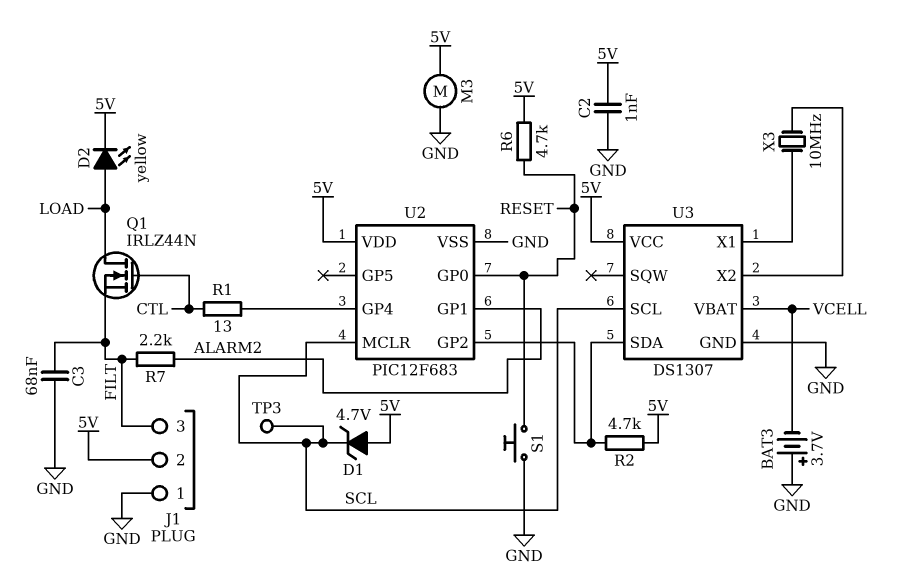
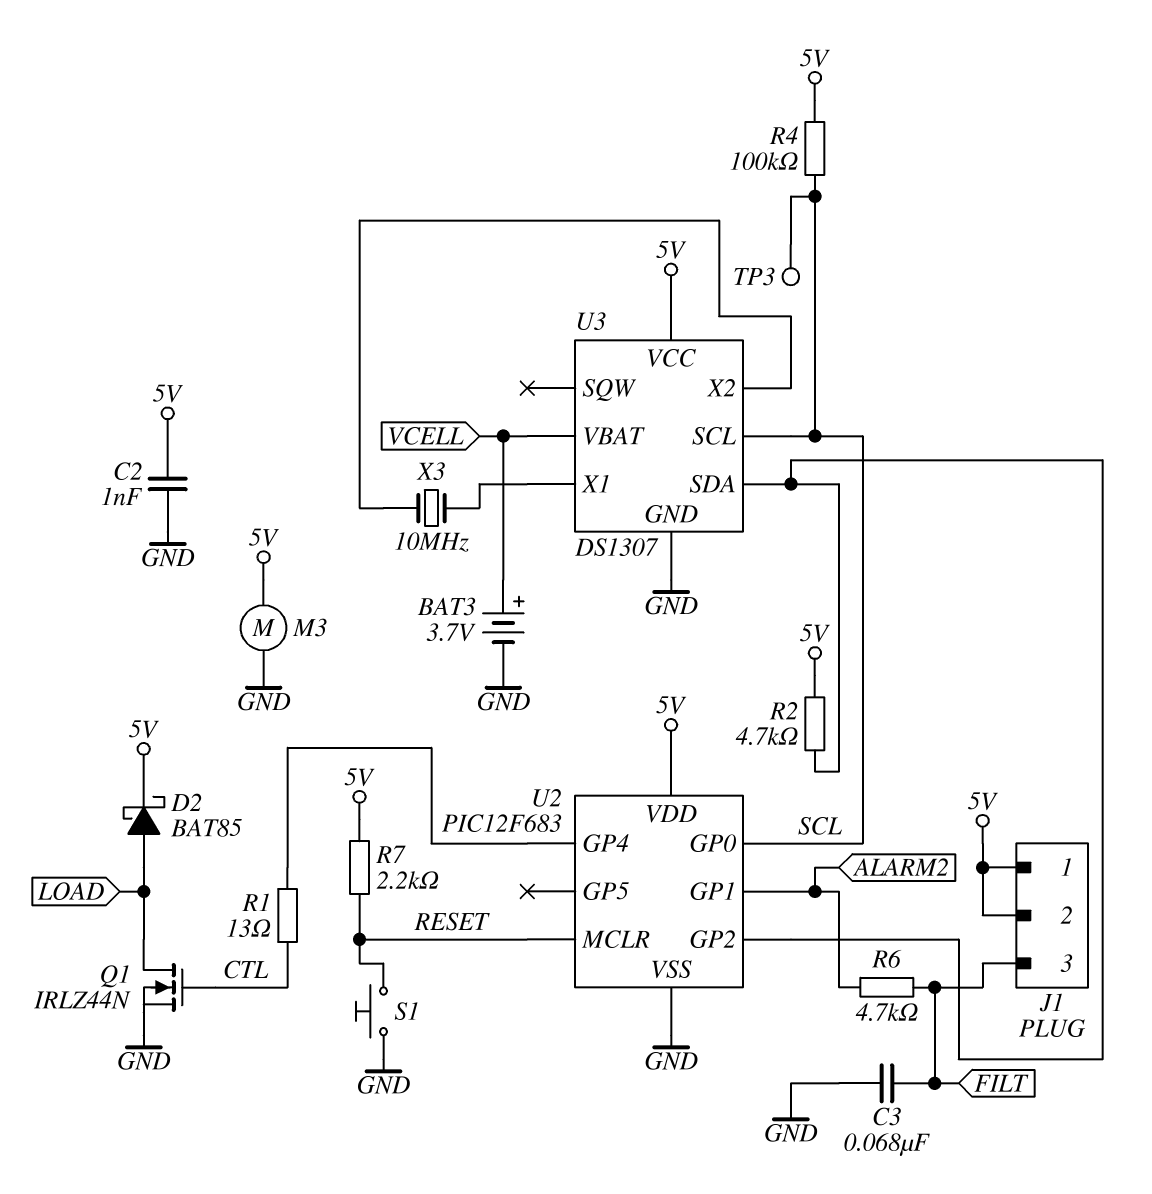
BAT3: 3.7V (plus GND, minus VCELL) -> 3.7V (plus VCELL, minus GND)
D1: zener 4.7V (A 5V, K SCL) -> none
D2: LED yellow (A LOAD, K 5V) -> schottky BAT85 (A LOAD, K 5V)
J1 pin 1: GND -> 5V
Q1: NMOS IRLZ44N (G CTL, D LOAD, S FILT) -> NMOS IRLZ44N (G CTL, D LOAD, S GND)
R4: none -> 100k (5V, SCL)
R6: 4.7k (5V, RESET) -> 4.7k (ALARM2, FILT)
R7: 2.2k (ALARM2, FILT) -> 2.2k (5V, RESET)
U2 pin GP0: RESET -> SCL
U2 pin MCLR: SCL -> RESET

